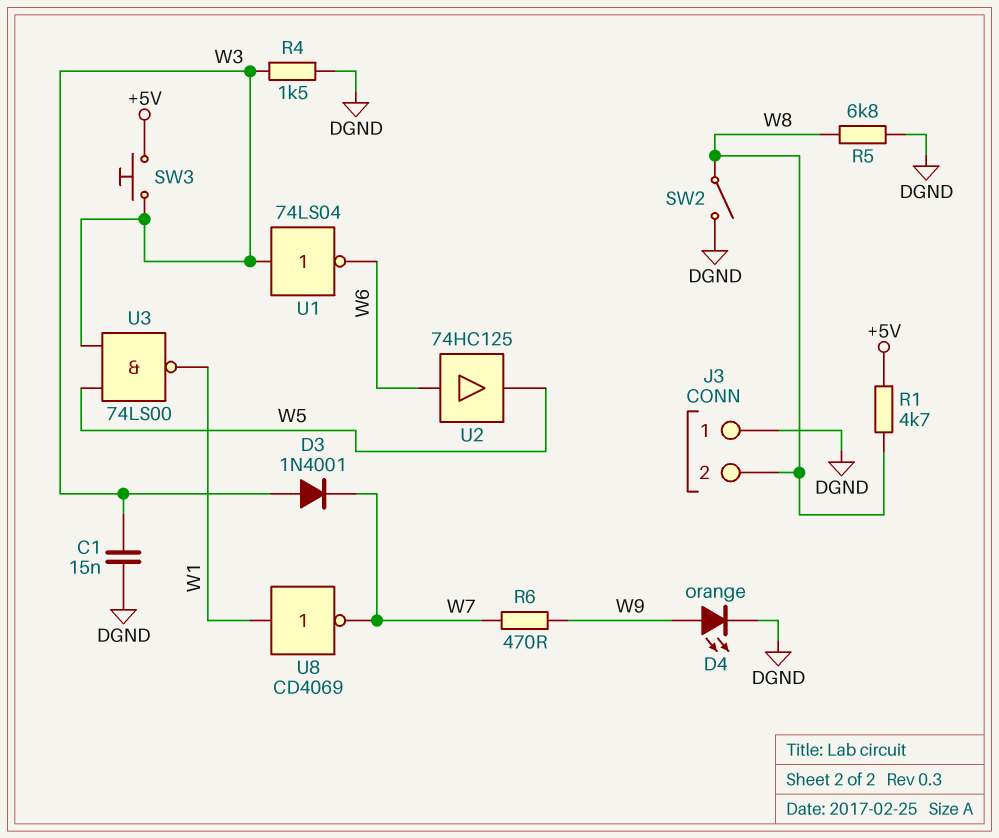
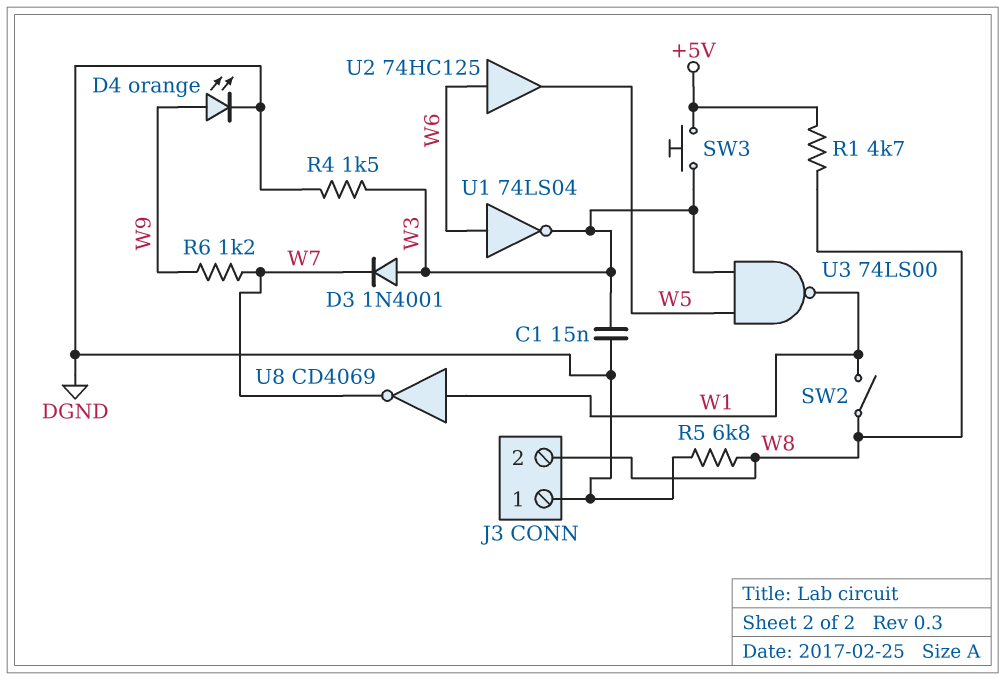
R6: 470 (W7, W9) -> 1.2k (W7, W9)
SW2: switch (DGND, W8) -> switch (W1, W8)
U1: NOT 74LS04 (in W3, out W6) -> NOT 74LS04 (in W6, out W3)

